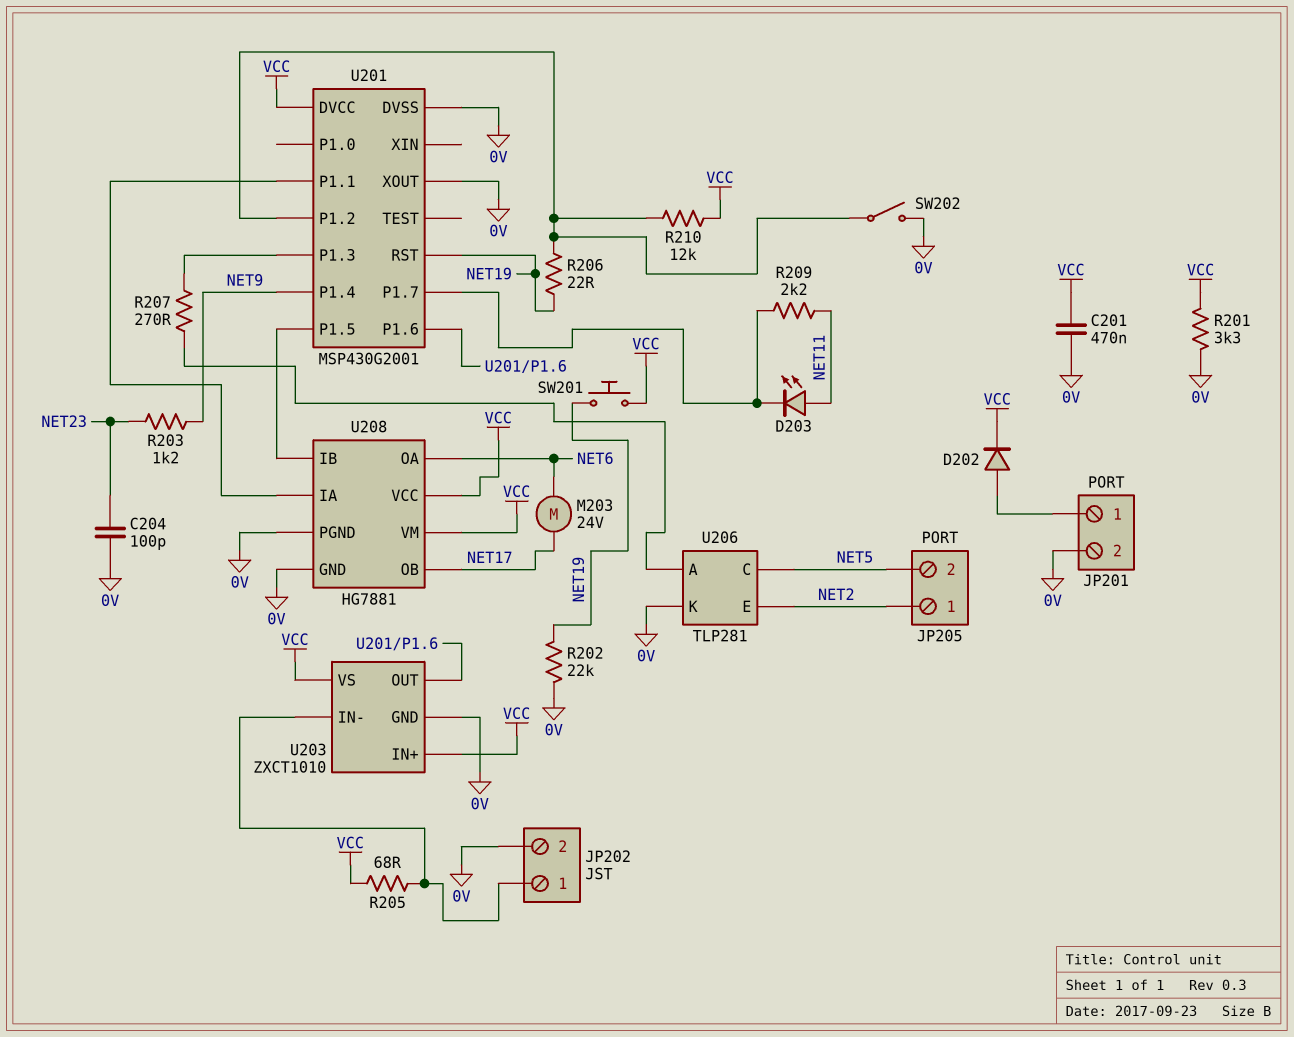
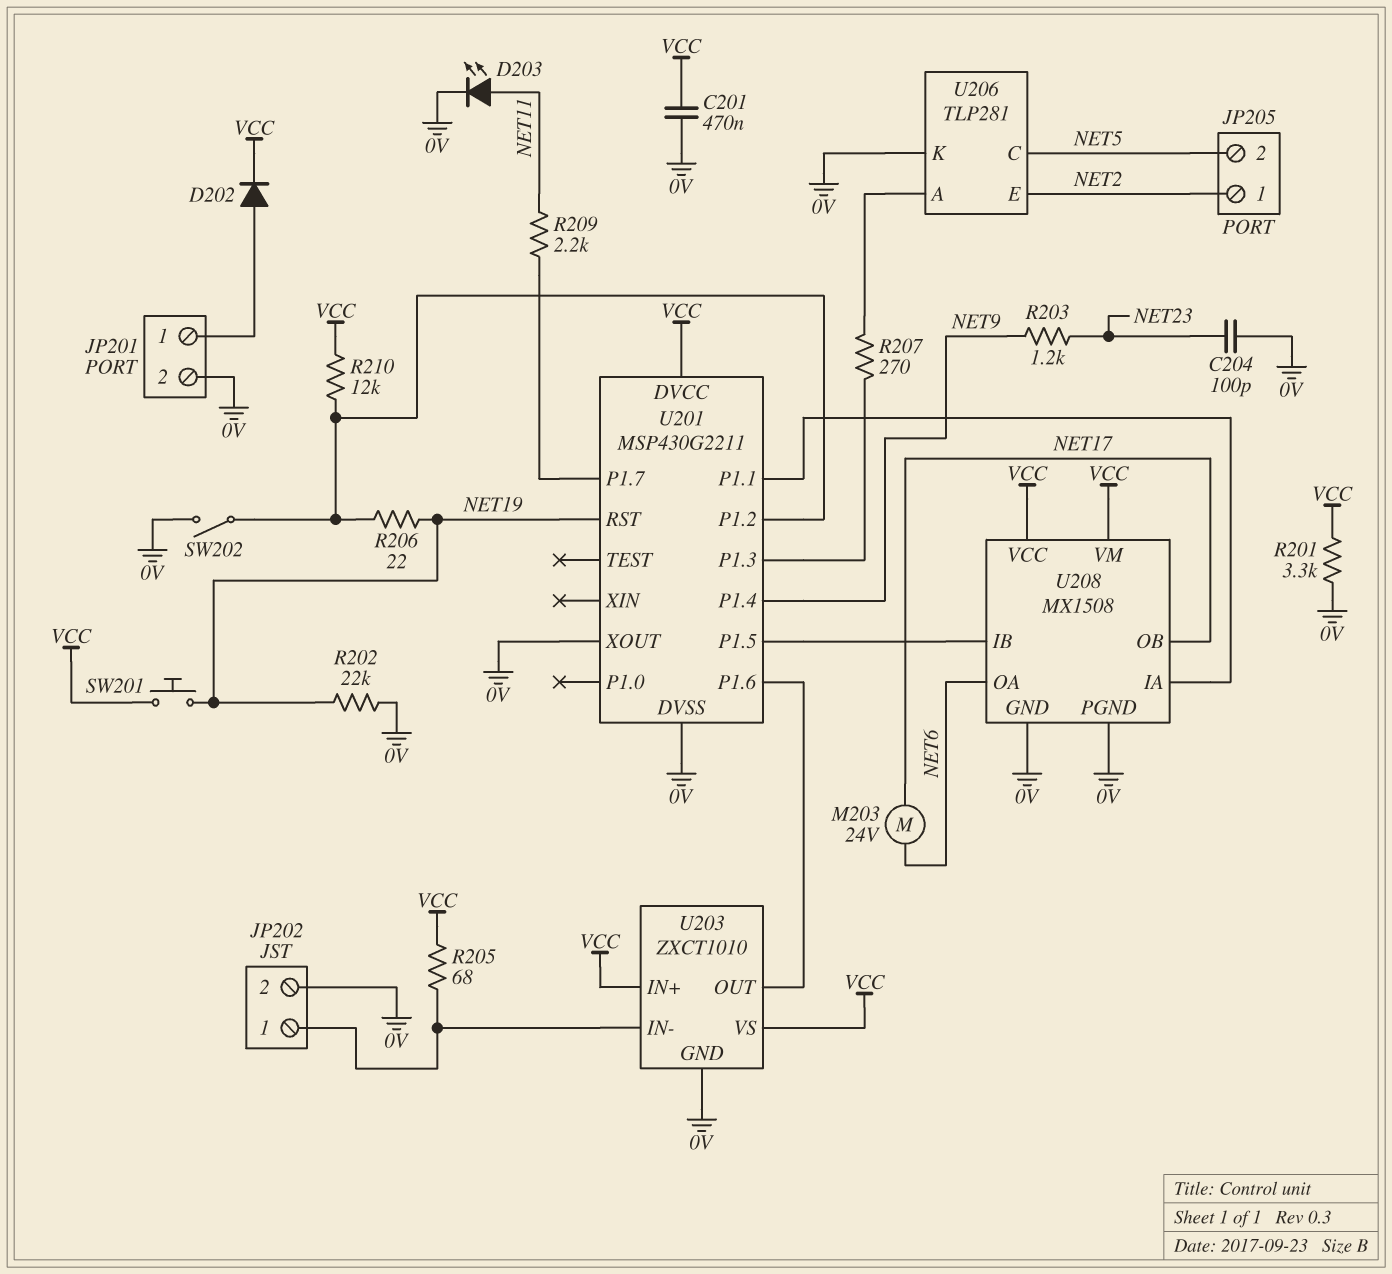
D203: LED (A NET11, K U201/P1.7) -> LED (A NET11, K 0V)
U201: MSP430G2001 -> MSP430G2211
U208: HG7881 -> MX1508

